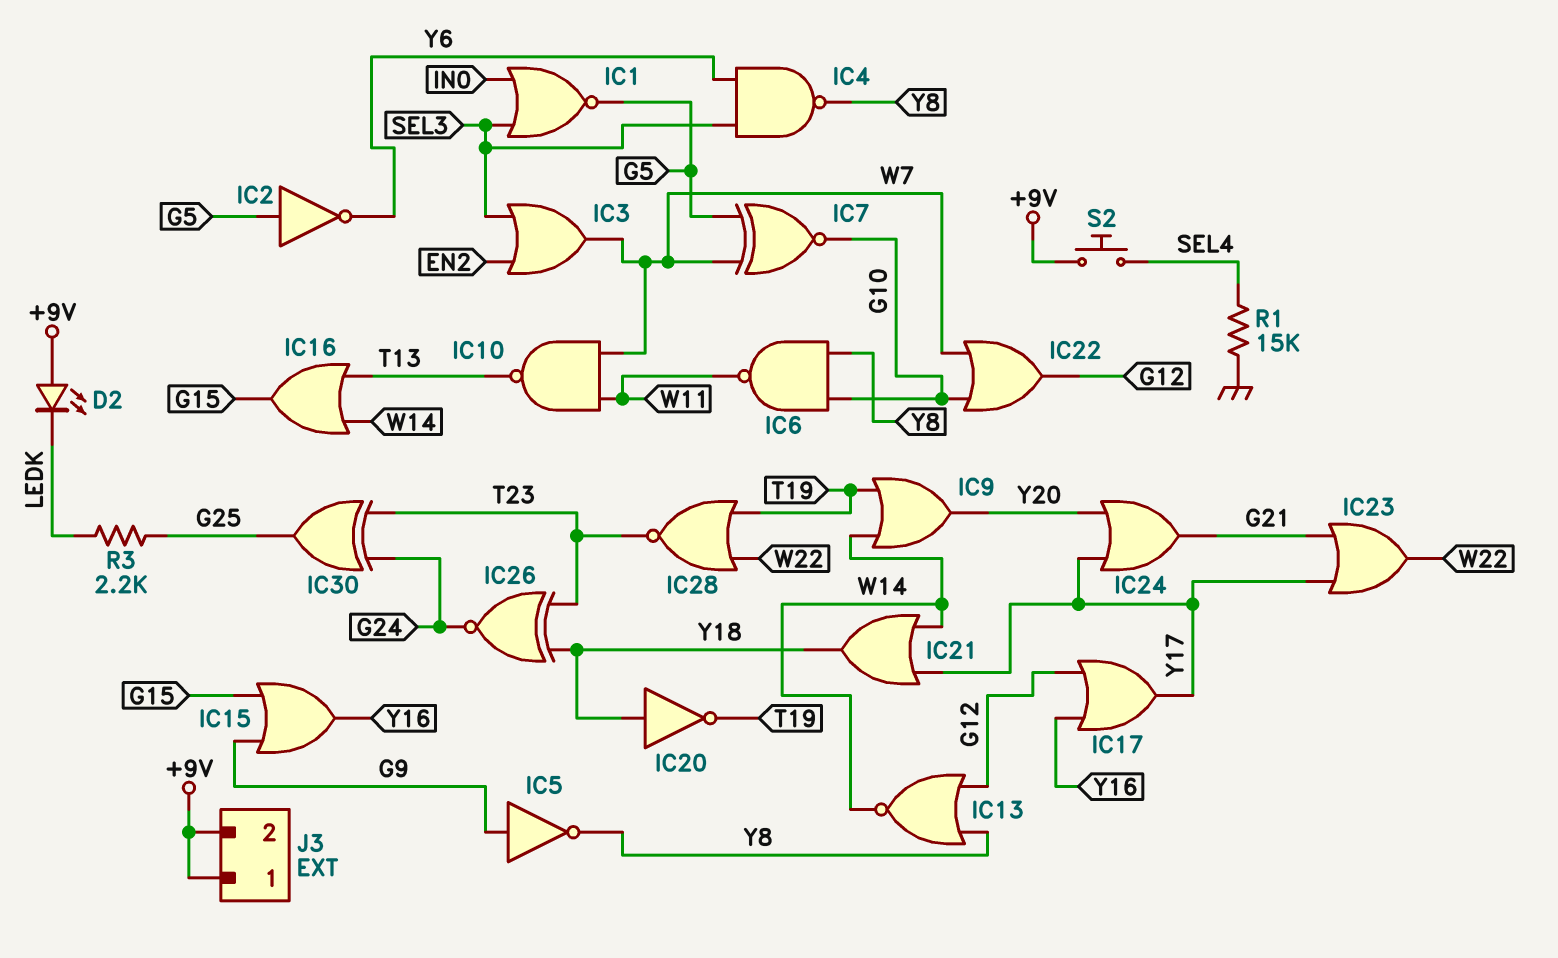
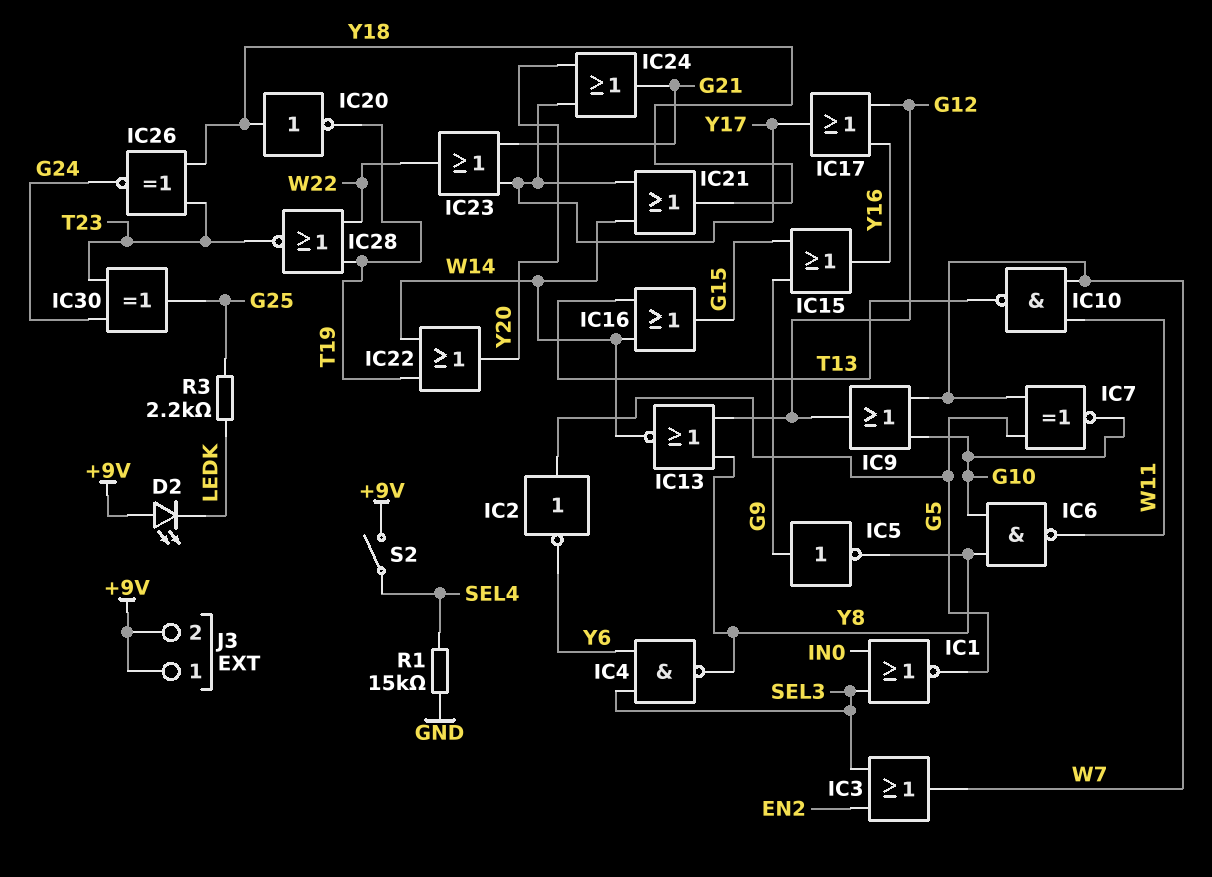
IC9: OR (in T19, in W14, out Y20) -> OR (in G10, in W7, out G12)
IC22: OR (in G10, in W7, out G12) -> OR (in T19, in W14, out Y20)
S2: button (+9V, SEL4) -> switch (+9V, SEL4)

